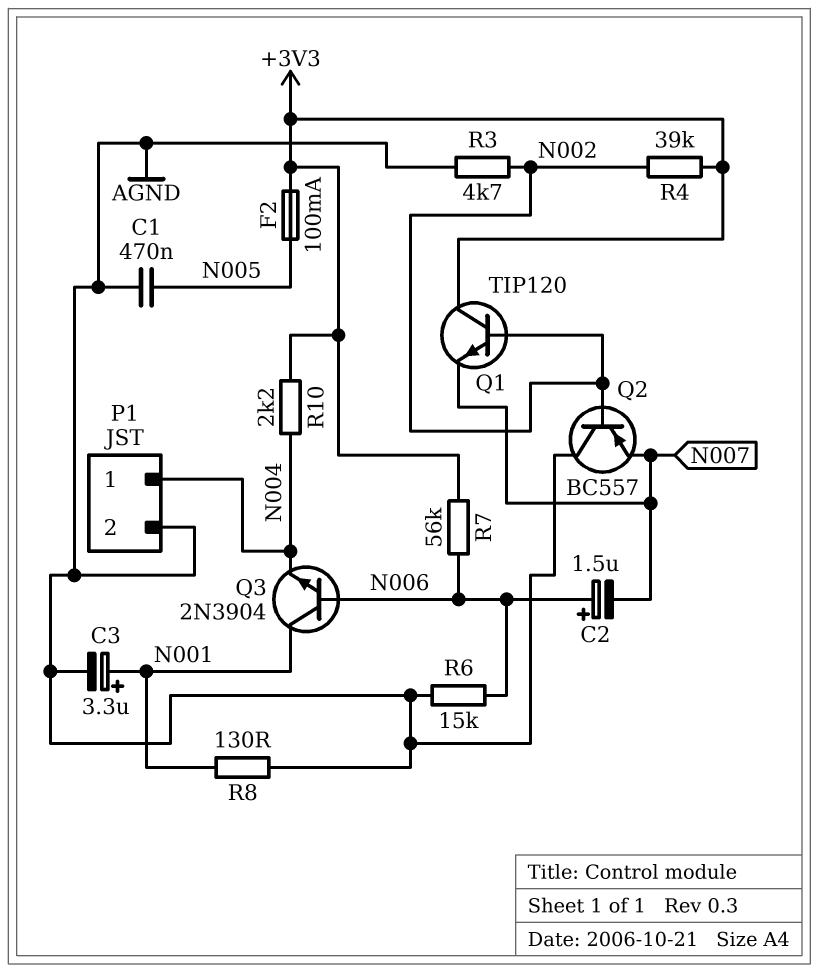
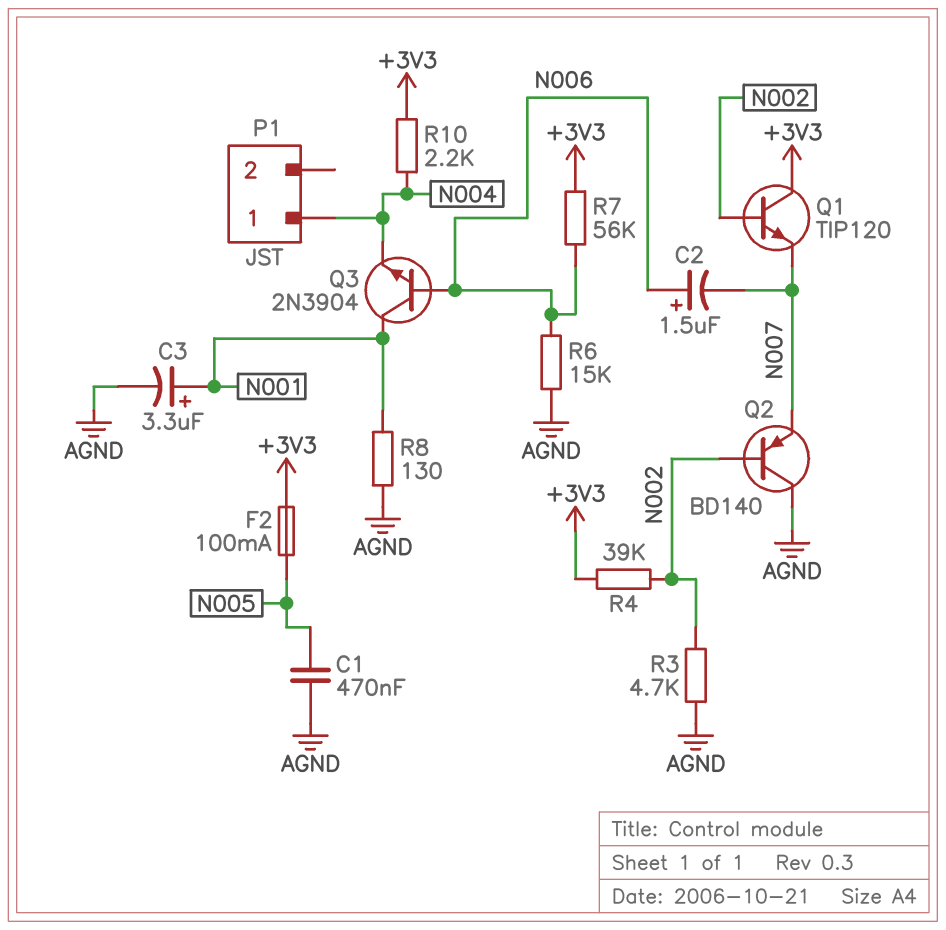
P1 pin 2: AGND -> none
Q2: PNP BC557 (B N002, C AGND, E N007) -> PNP BD140 (B N002, C AGND, E N007)

